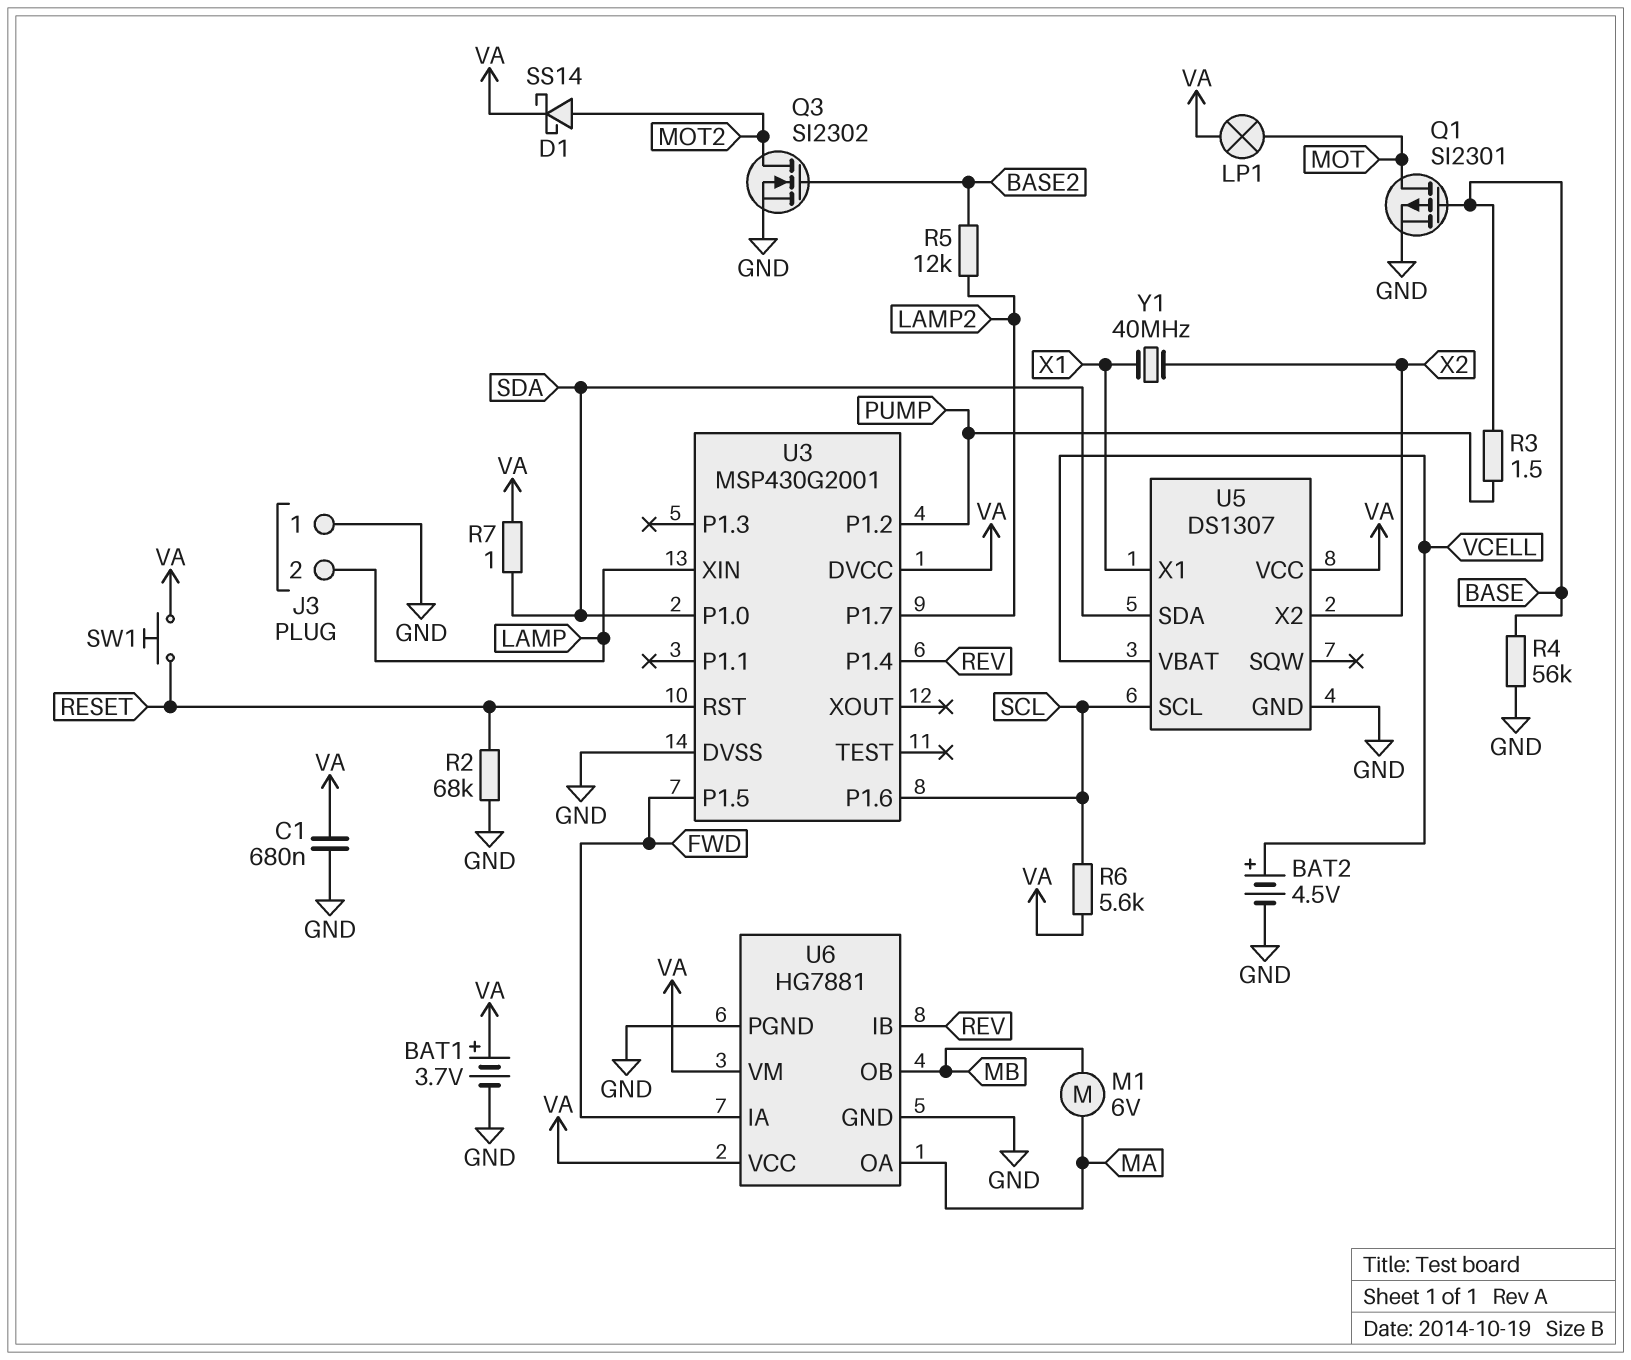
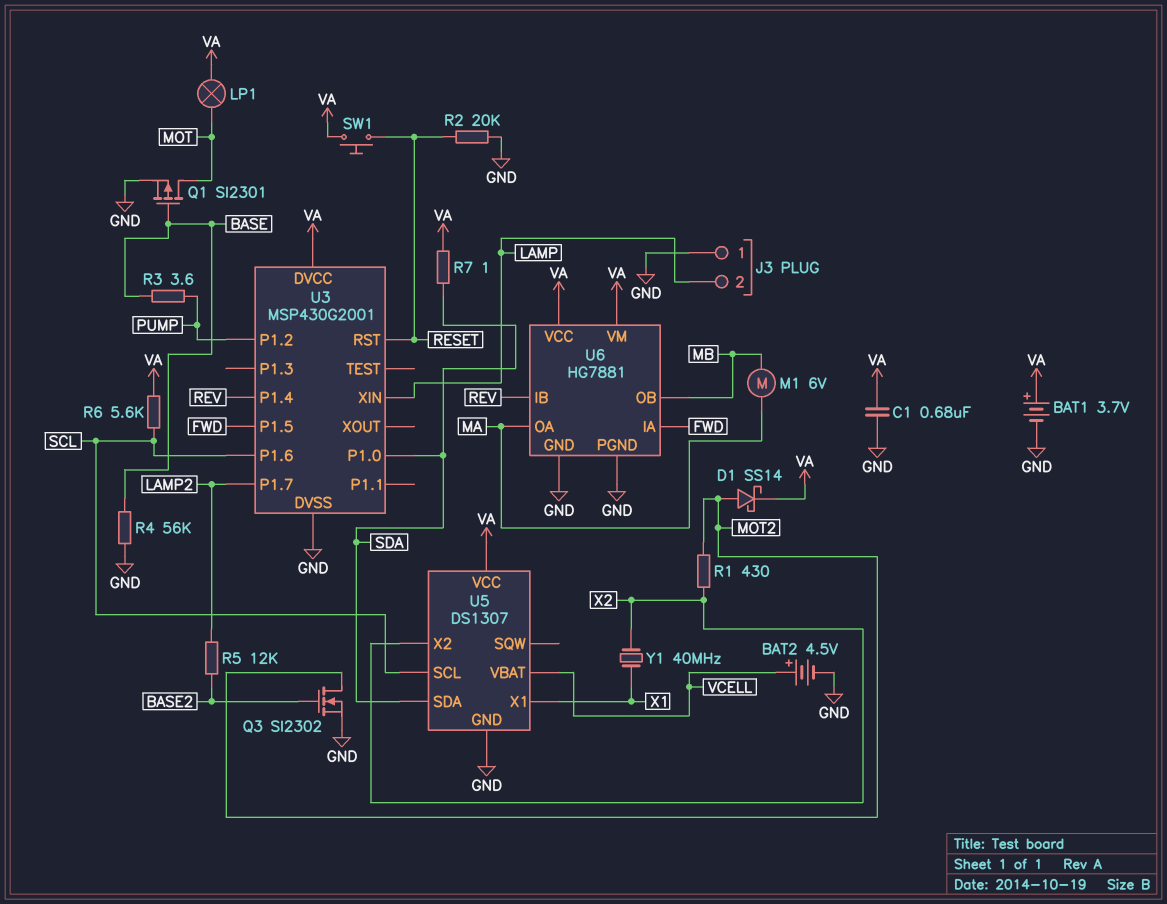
R1: none -> 430 (MOT2, X2)
R2: 68k (GND, RESET) -> 20k (GND, RESET)
R3: 1.5 (BASE, PUMP) -> 3.6 (BASE, PUMP)

